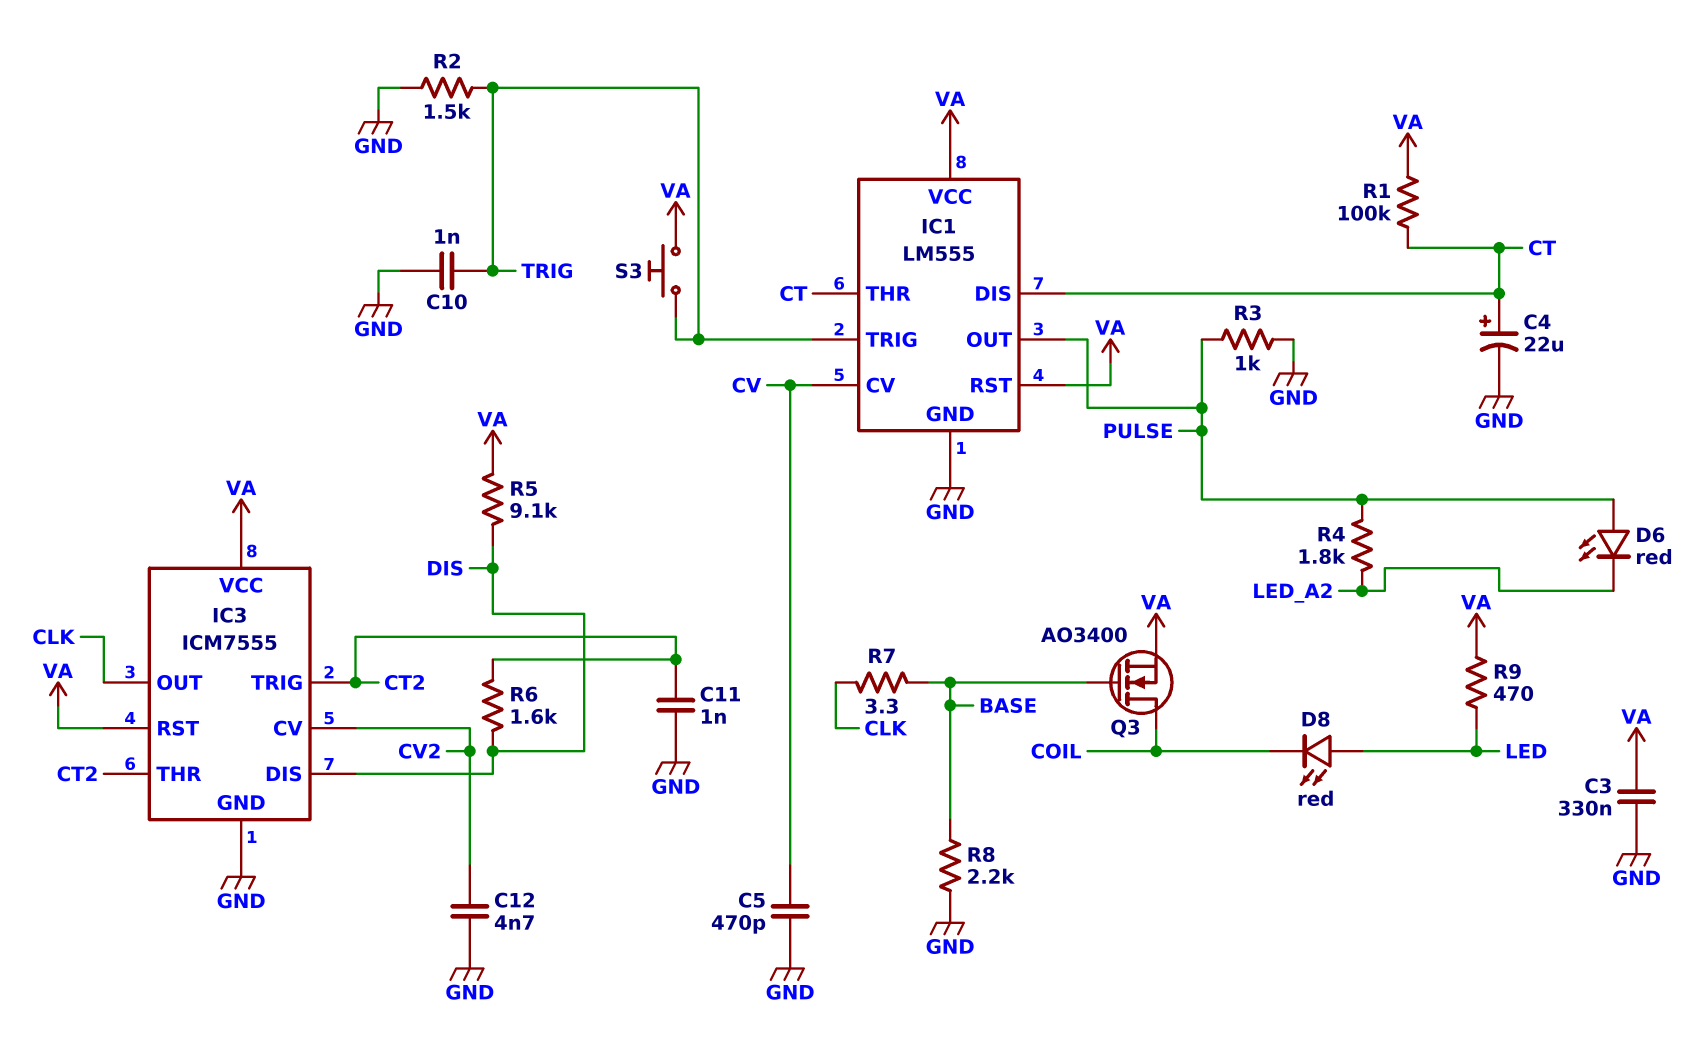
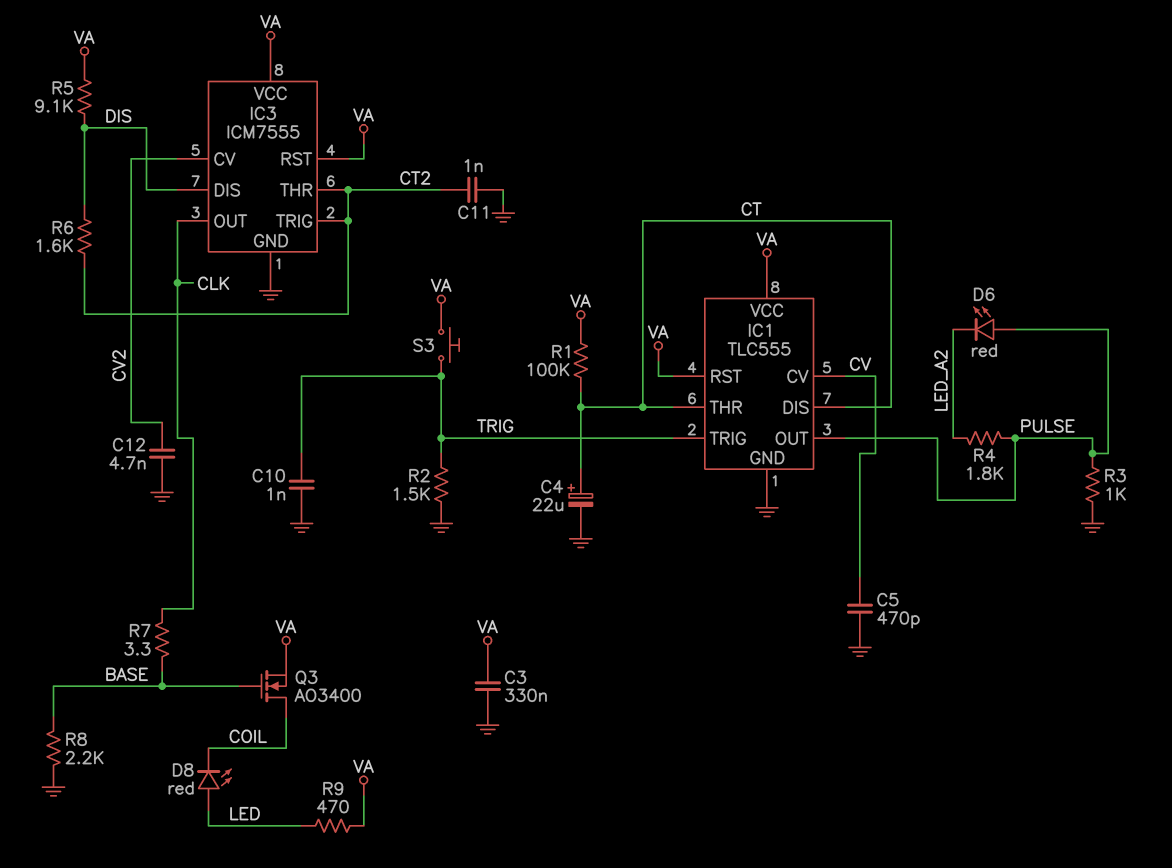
IC1: LM555 -> TLC555

